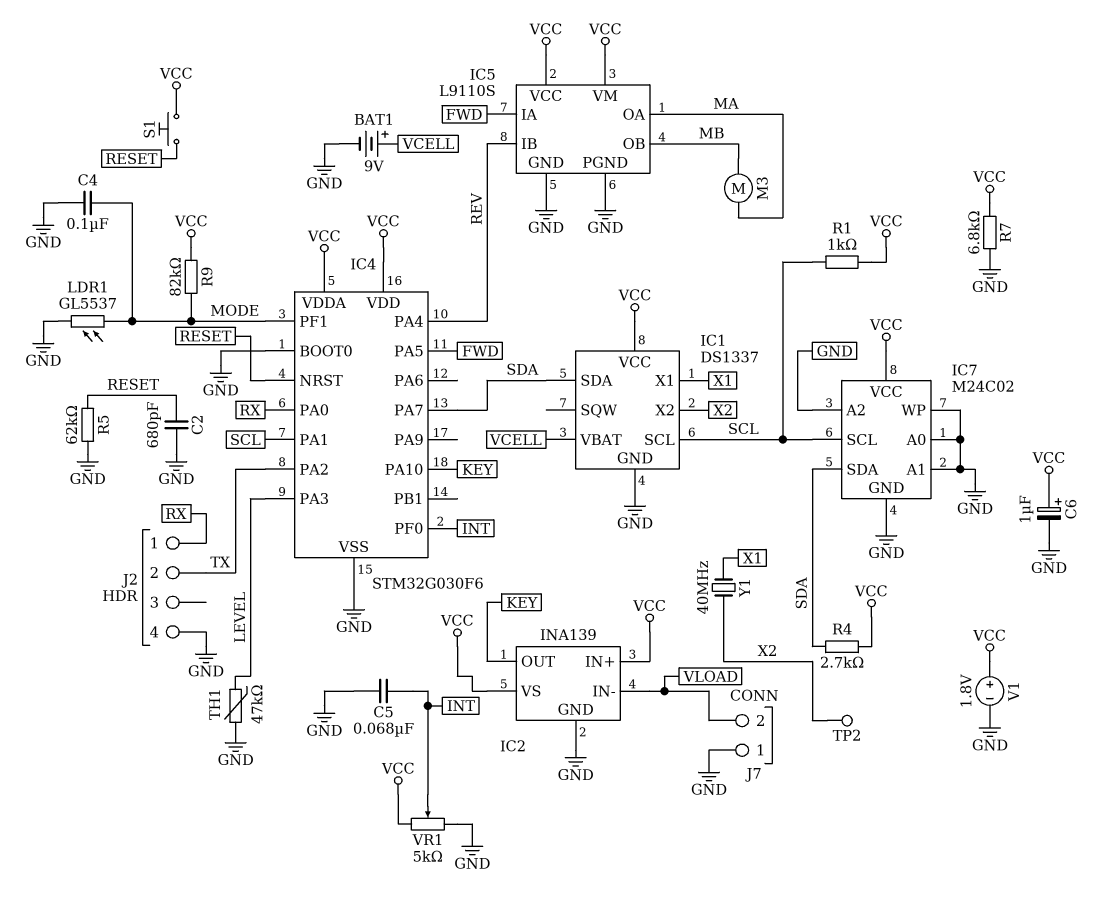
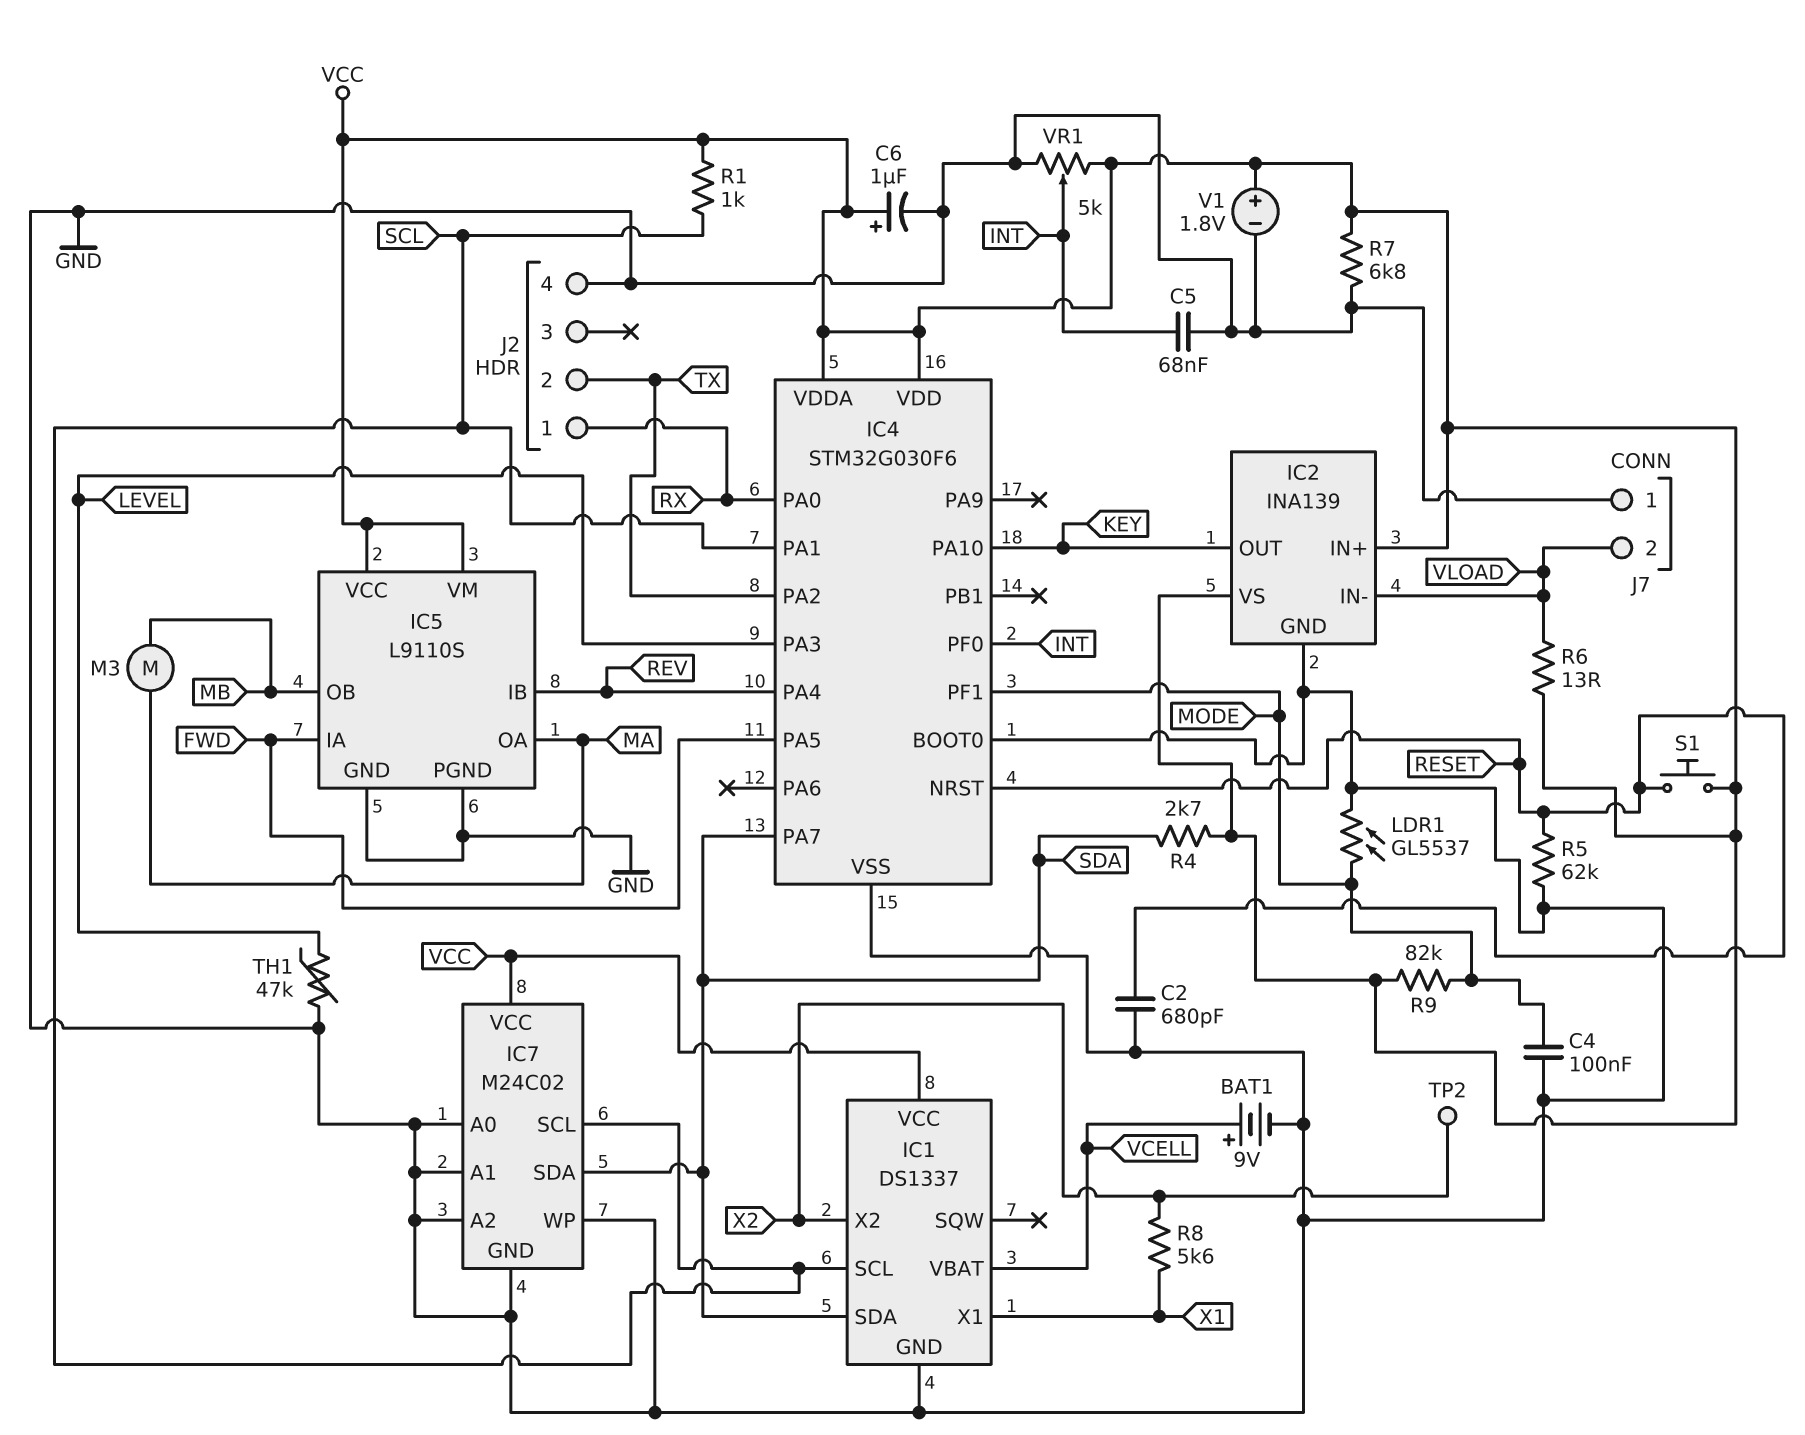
R6: none -> 13 (VCC, VLOAD)
R8: none -> 5.6k (X1, X2)
Y1: 40MHz (X1, X2) -> none

